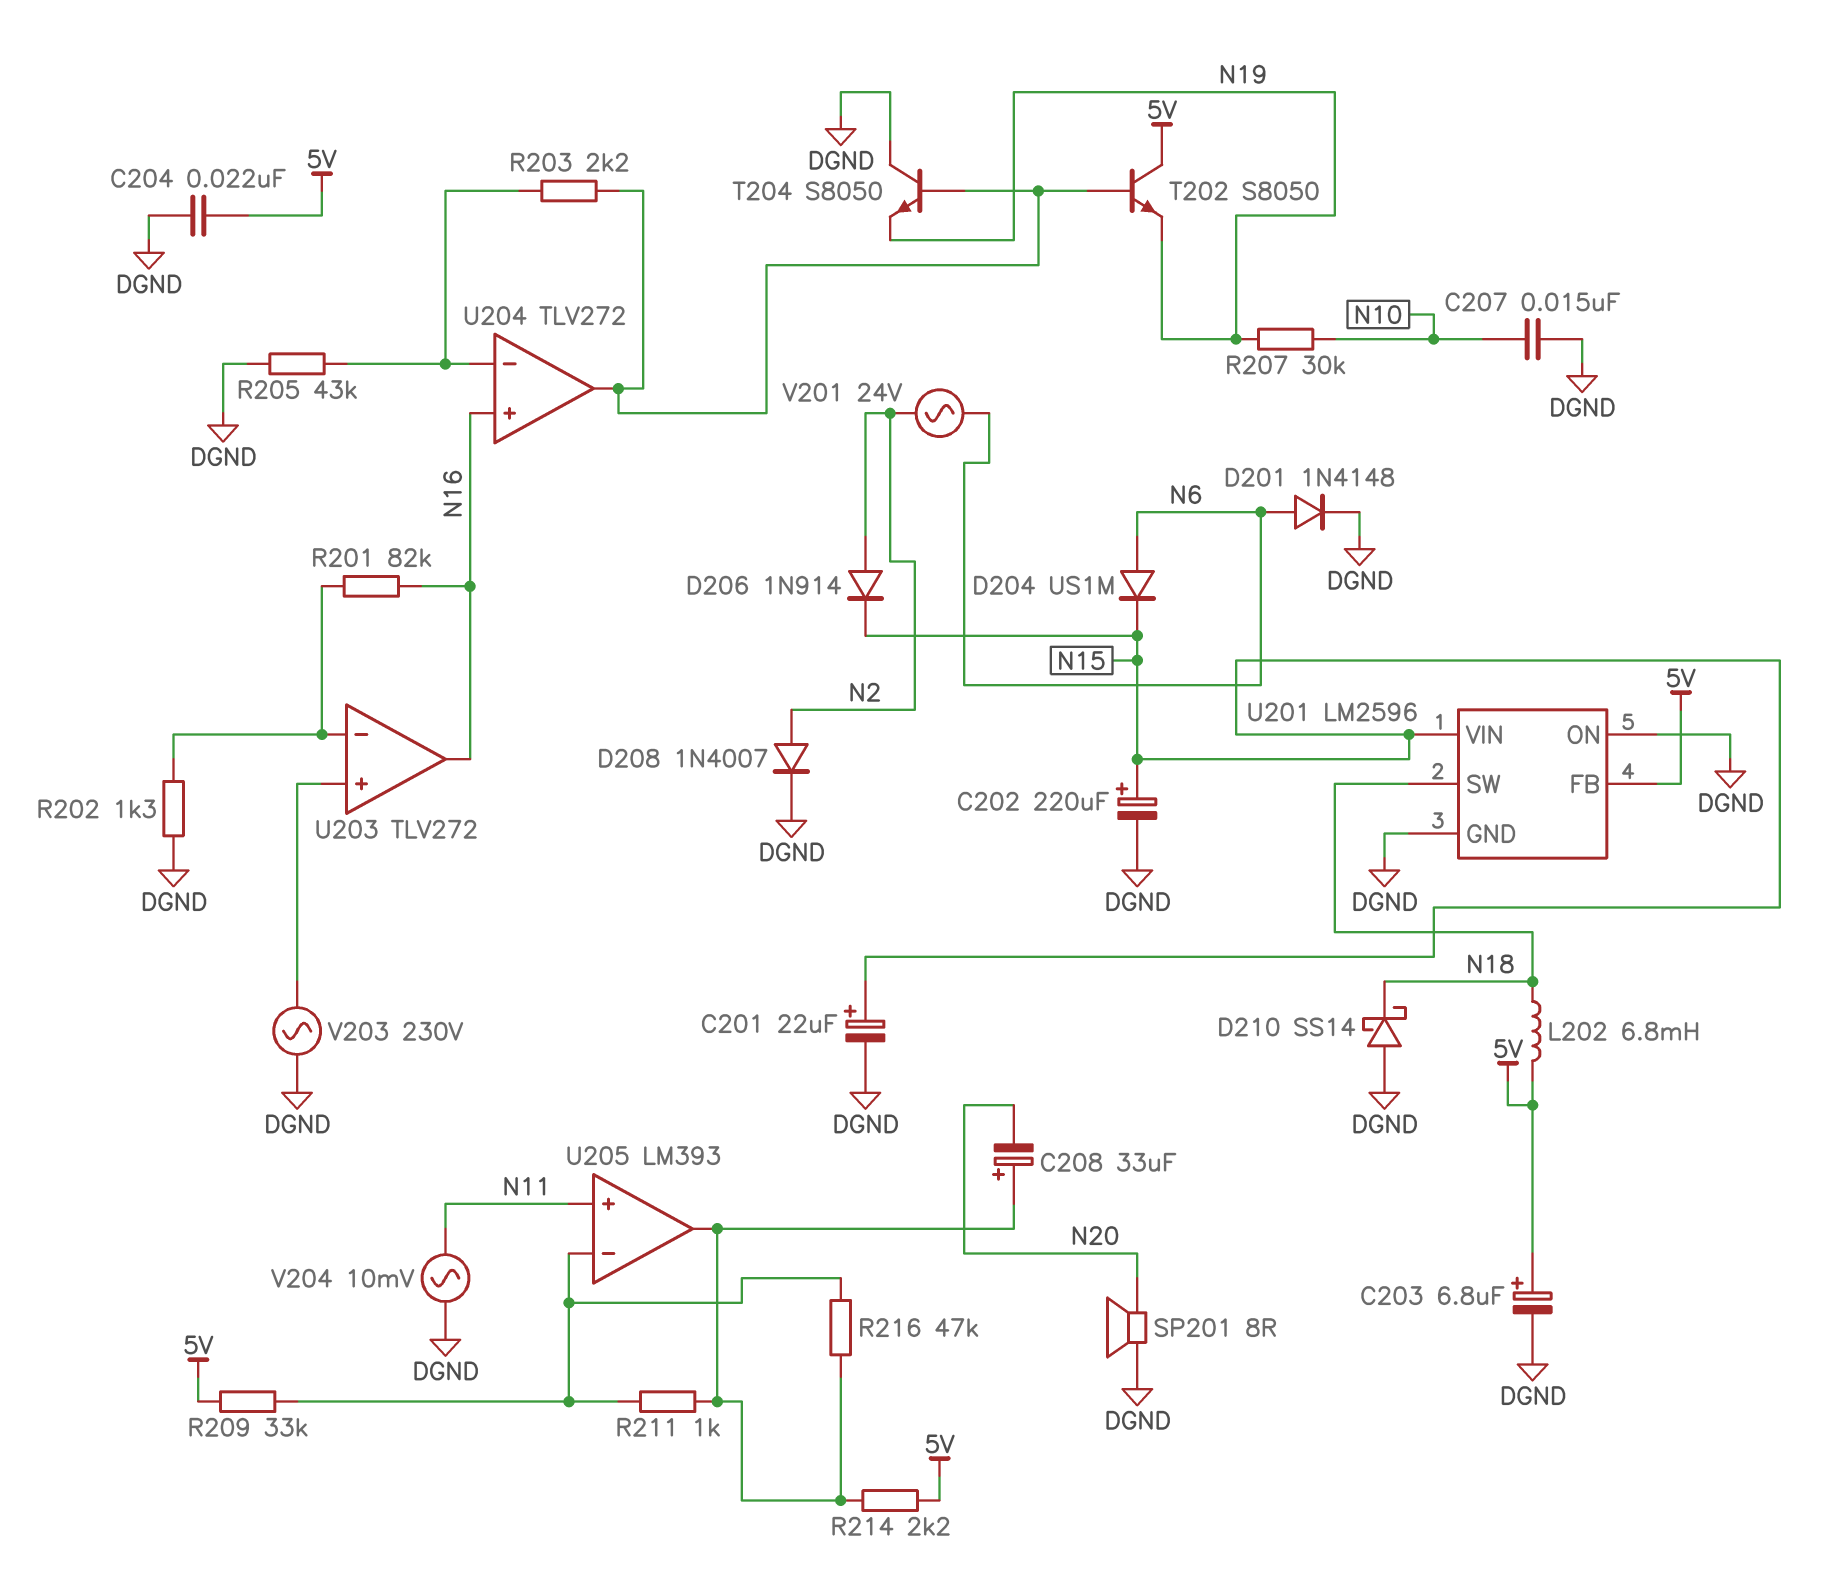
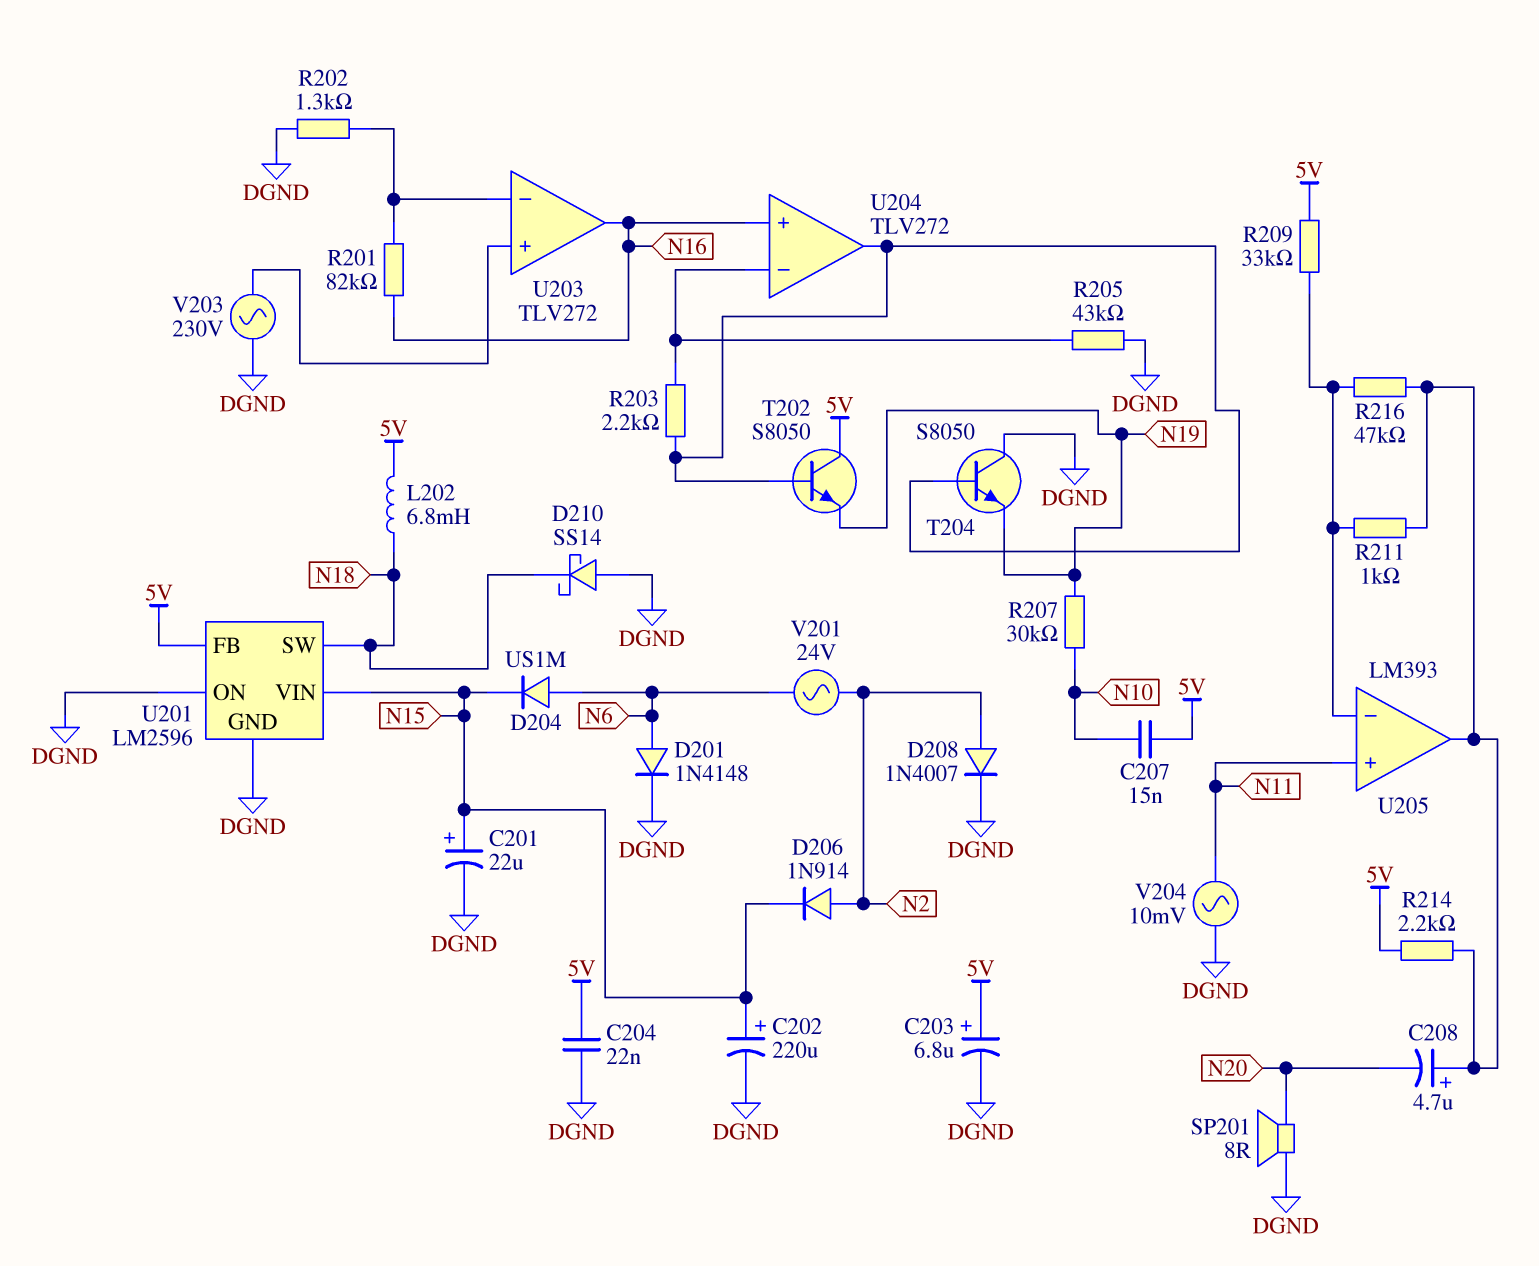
C207: 15nF (DGND, N10) -> 15nF (5V, N10)
C208: 33uF (plus U205/out, minus N20) -> 4.7uF (plus U205/out, minus N20)

